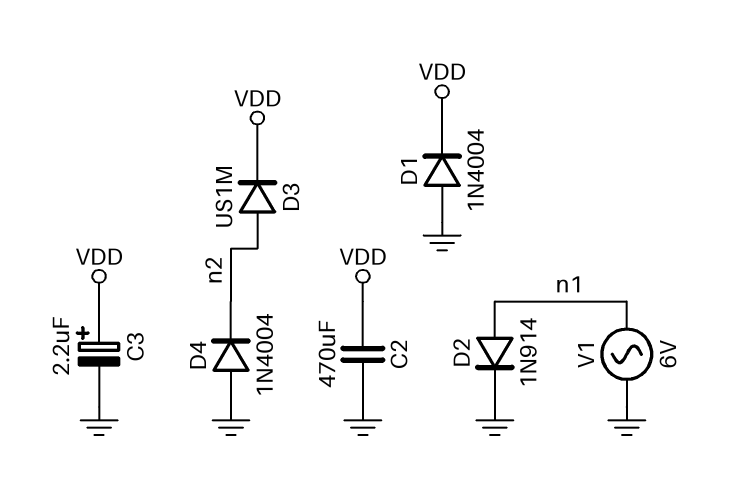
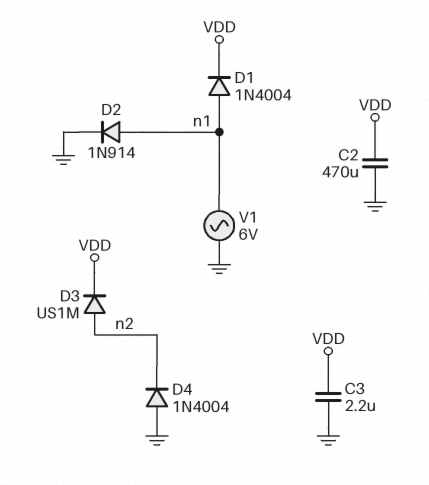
C3: 2.2uF (plus VDD, minus GND) -> 2.2uF (GND, VDD)
D1: diode 1N4004 (A GND, K VDD) -> diode 1N4004 (A n1, K VDD)

